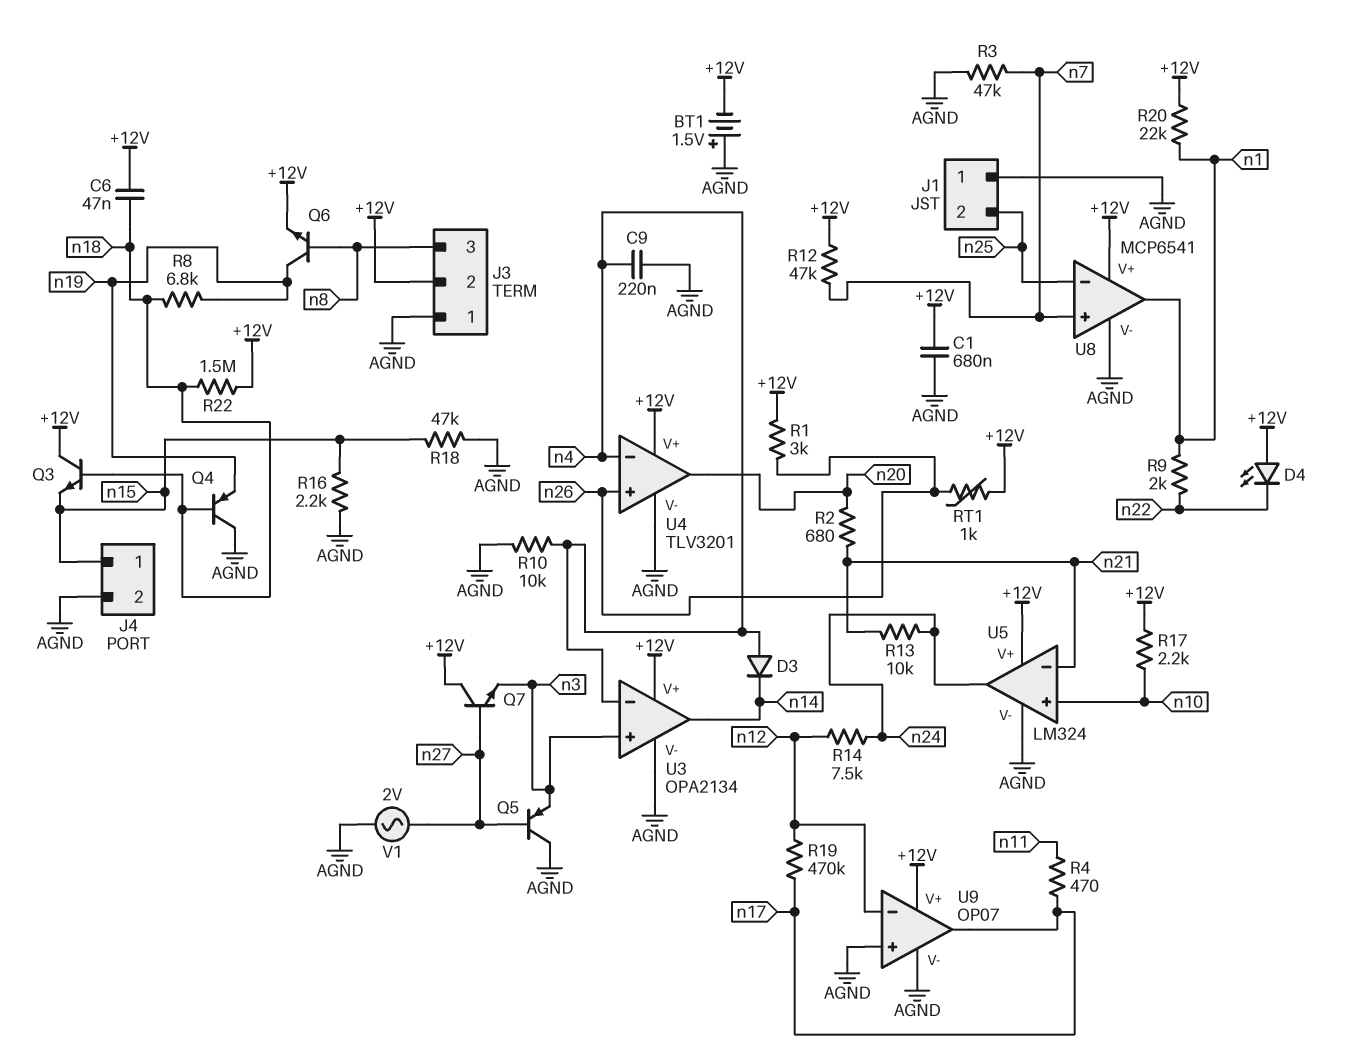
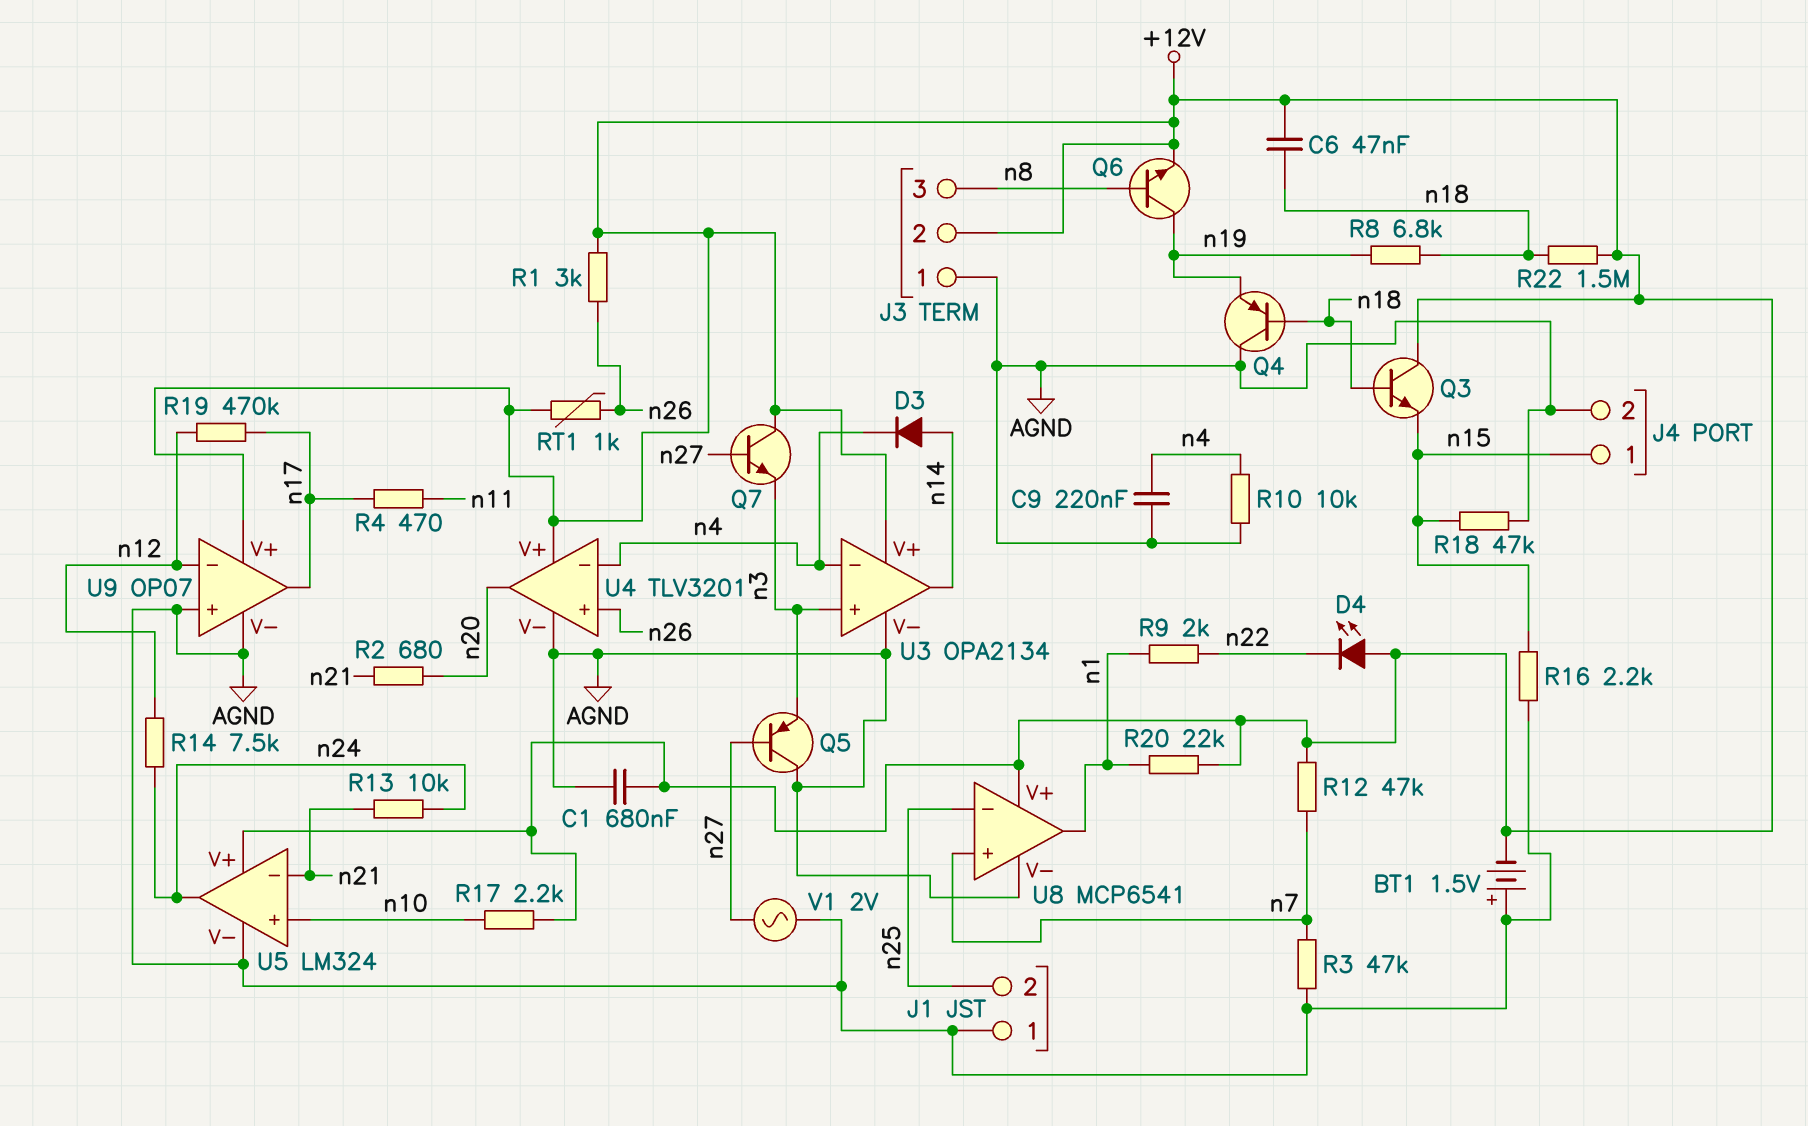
D3: diode (A n4, K n14) -> diode (A n14, K n4)

